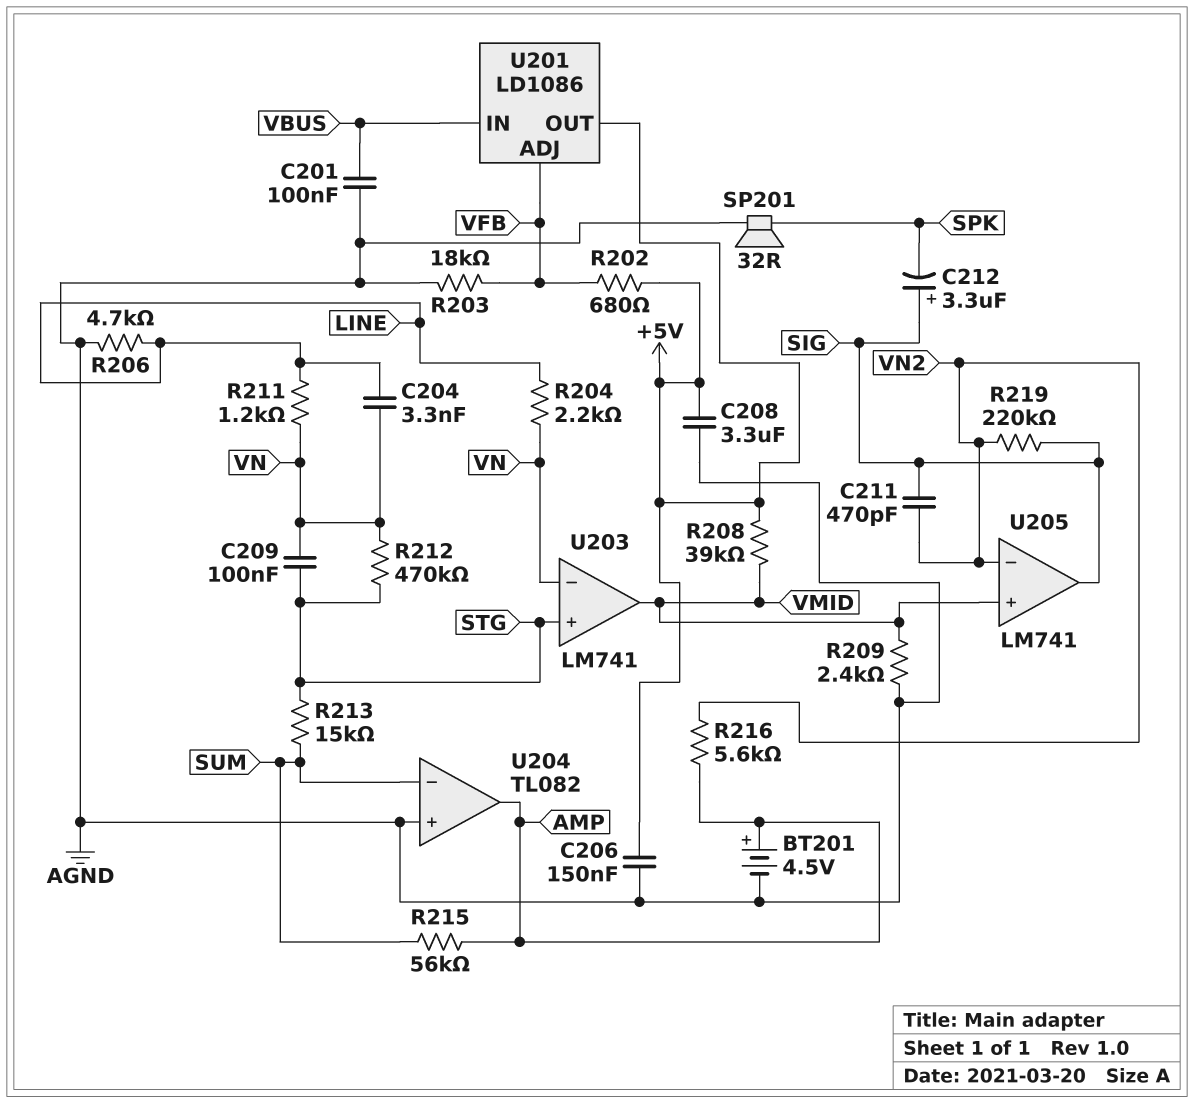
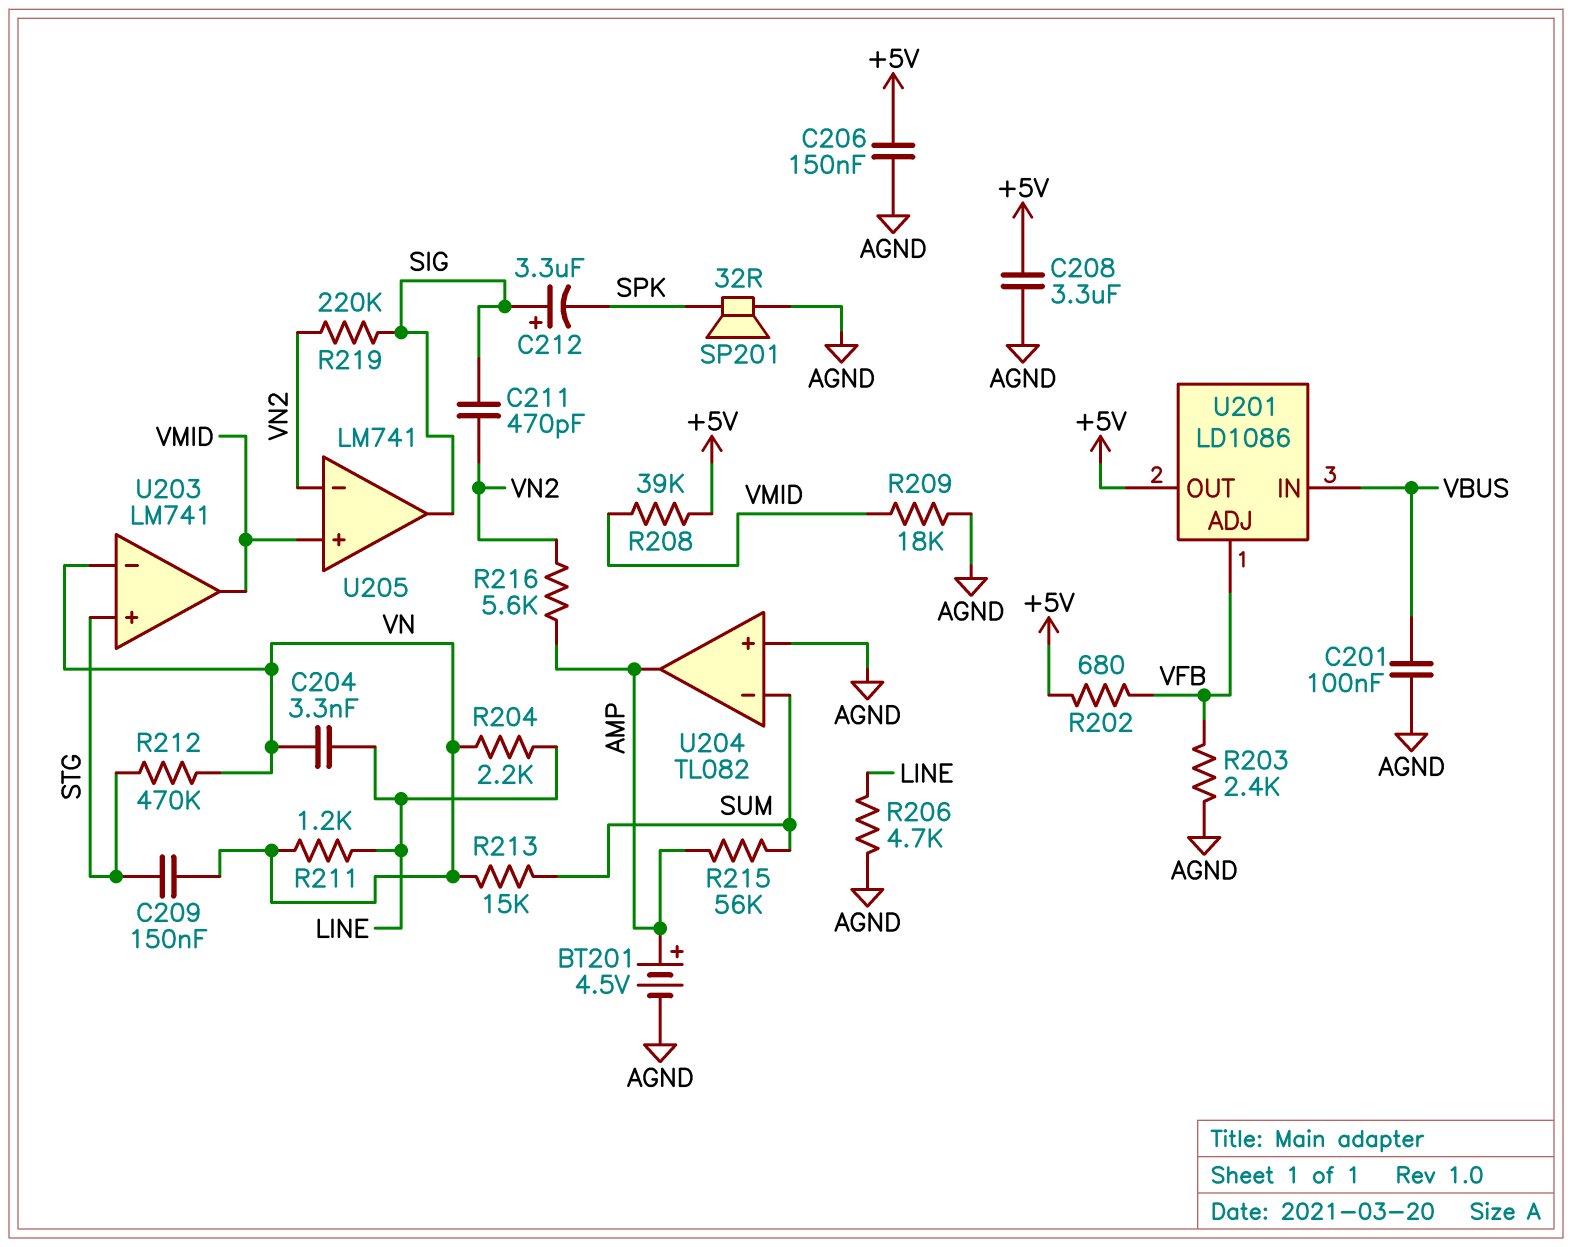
C209: 100nF (STG, VN) -> 150nF (STG, VN)
R203: 18k (AGND, VFB) -> 2.4k (AGND, VFB)
R209: 2.4k (AGND, VMID) -> 18k (AGND, VMID)
R213: 15k (STG, SUM) -> 15k (SUM, VN)

